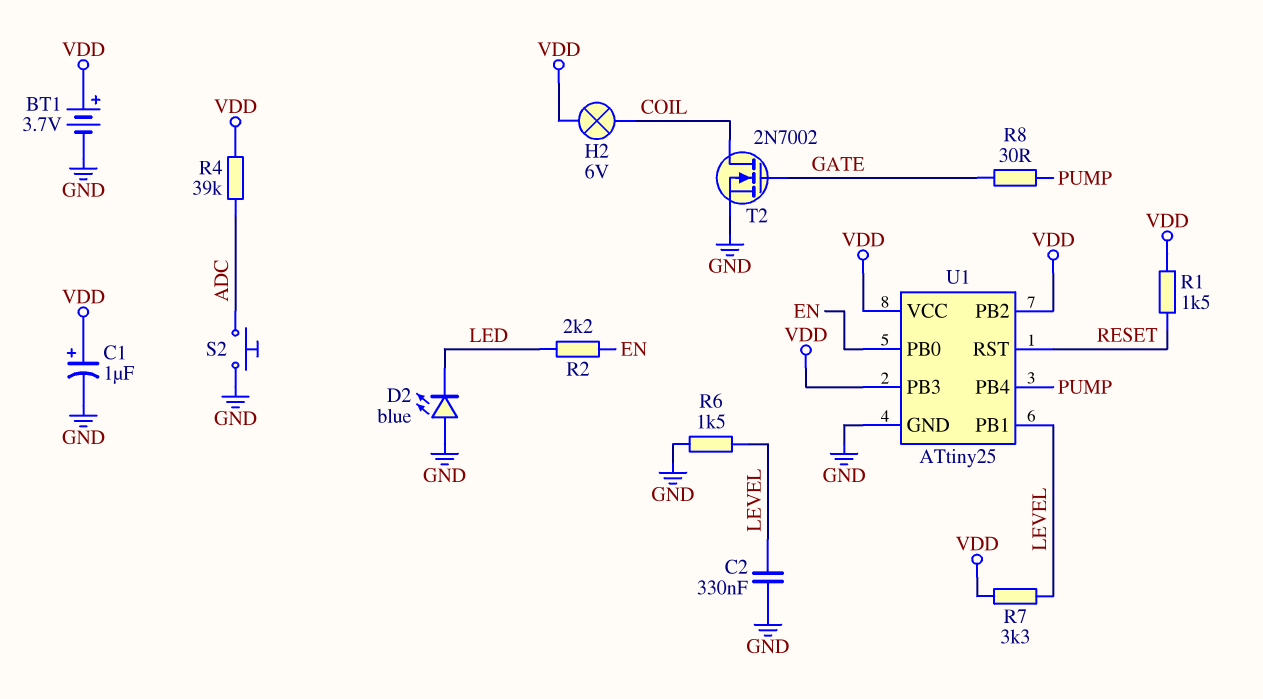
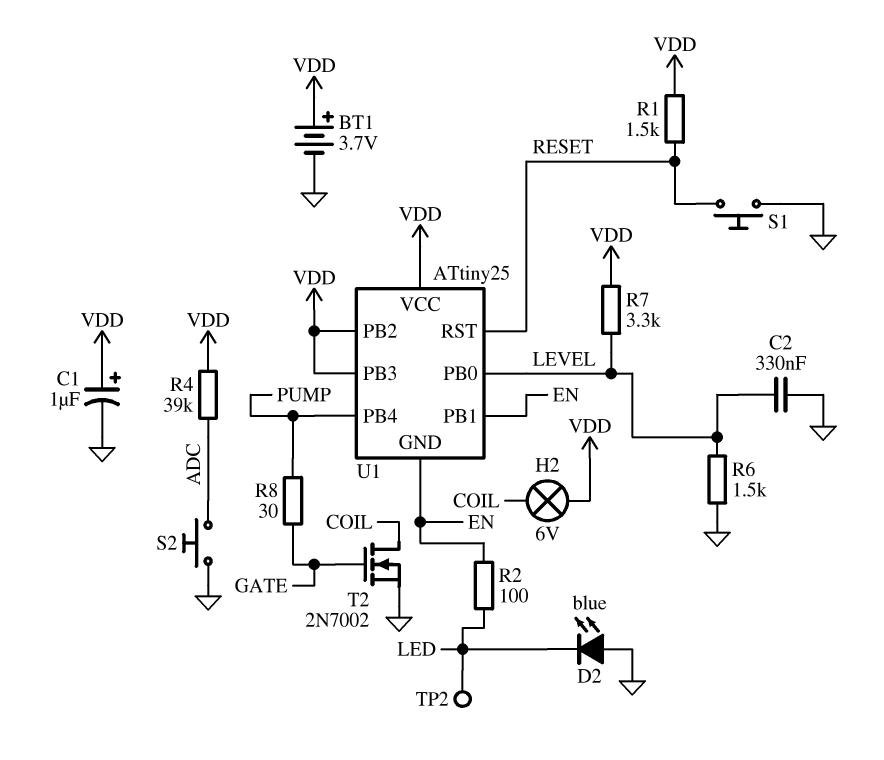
R2: 2.2k (EN, LED) -> 100 (EN, LED)
S1: none -> button (GND, RESET)
TP2: none -> test point (LED)
U1 pin GND: GND -> EN
U1 pin PB0: EN -> LEVEL
U1 pin PB1: LEVEL -> EN

